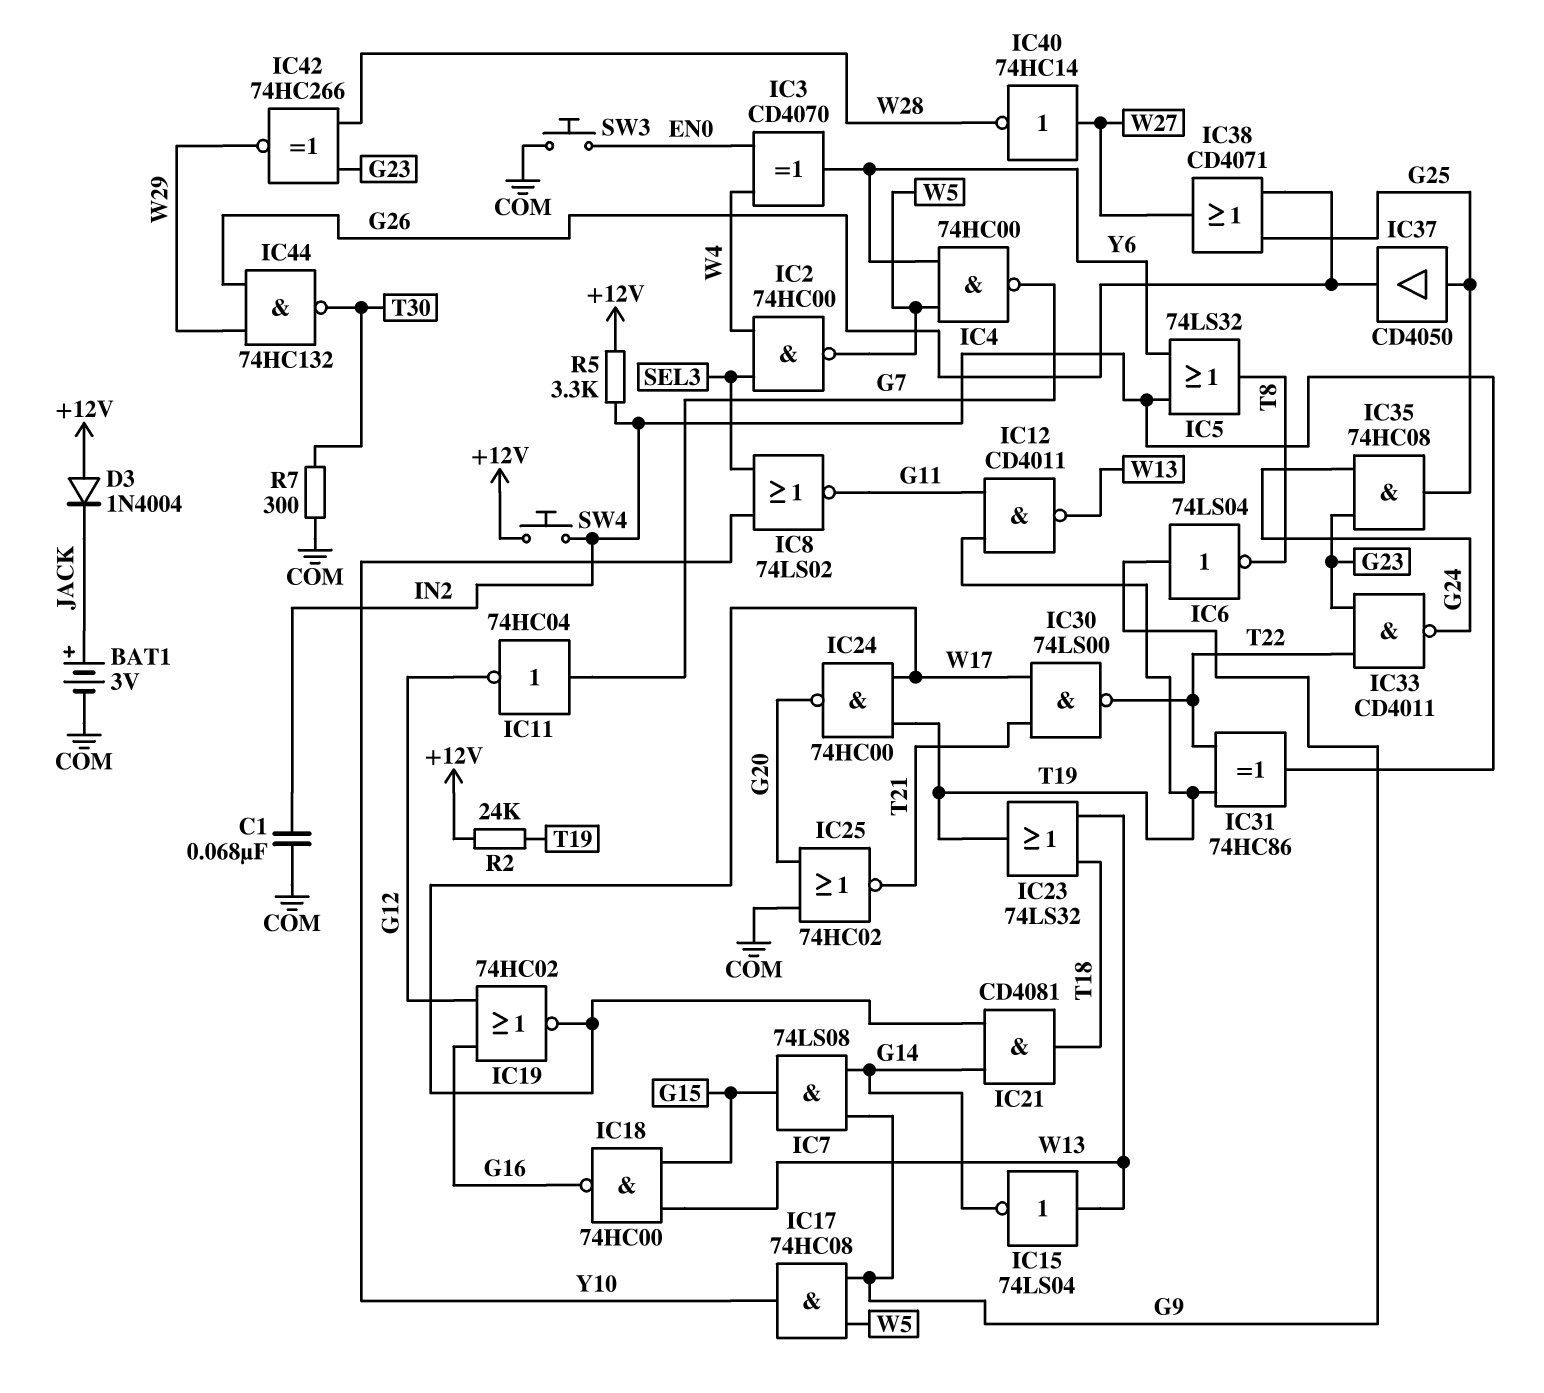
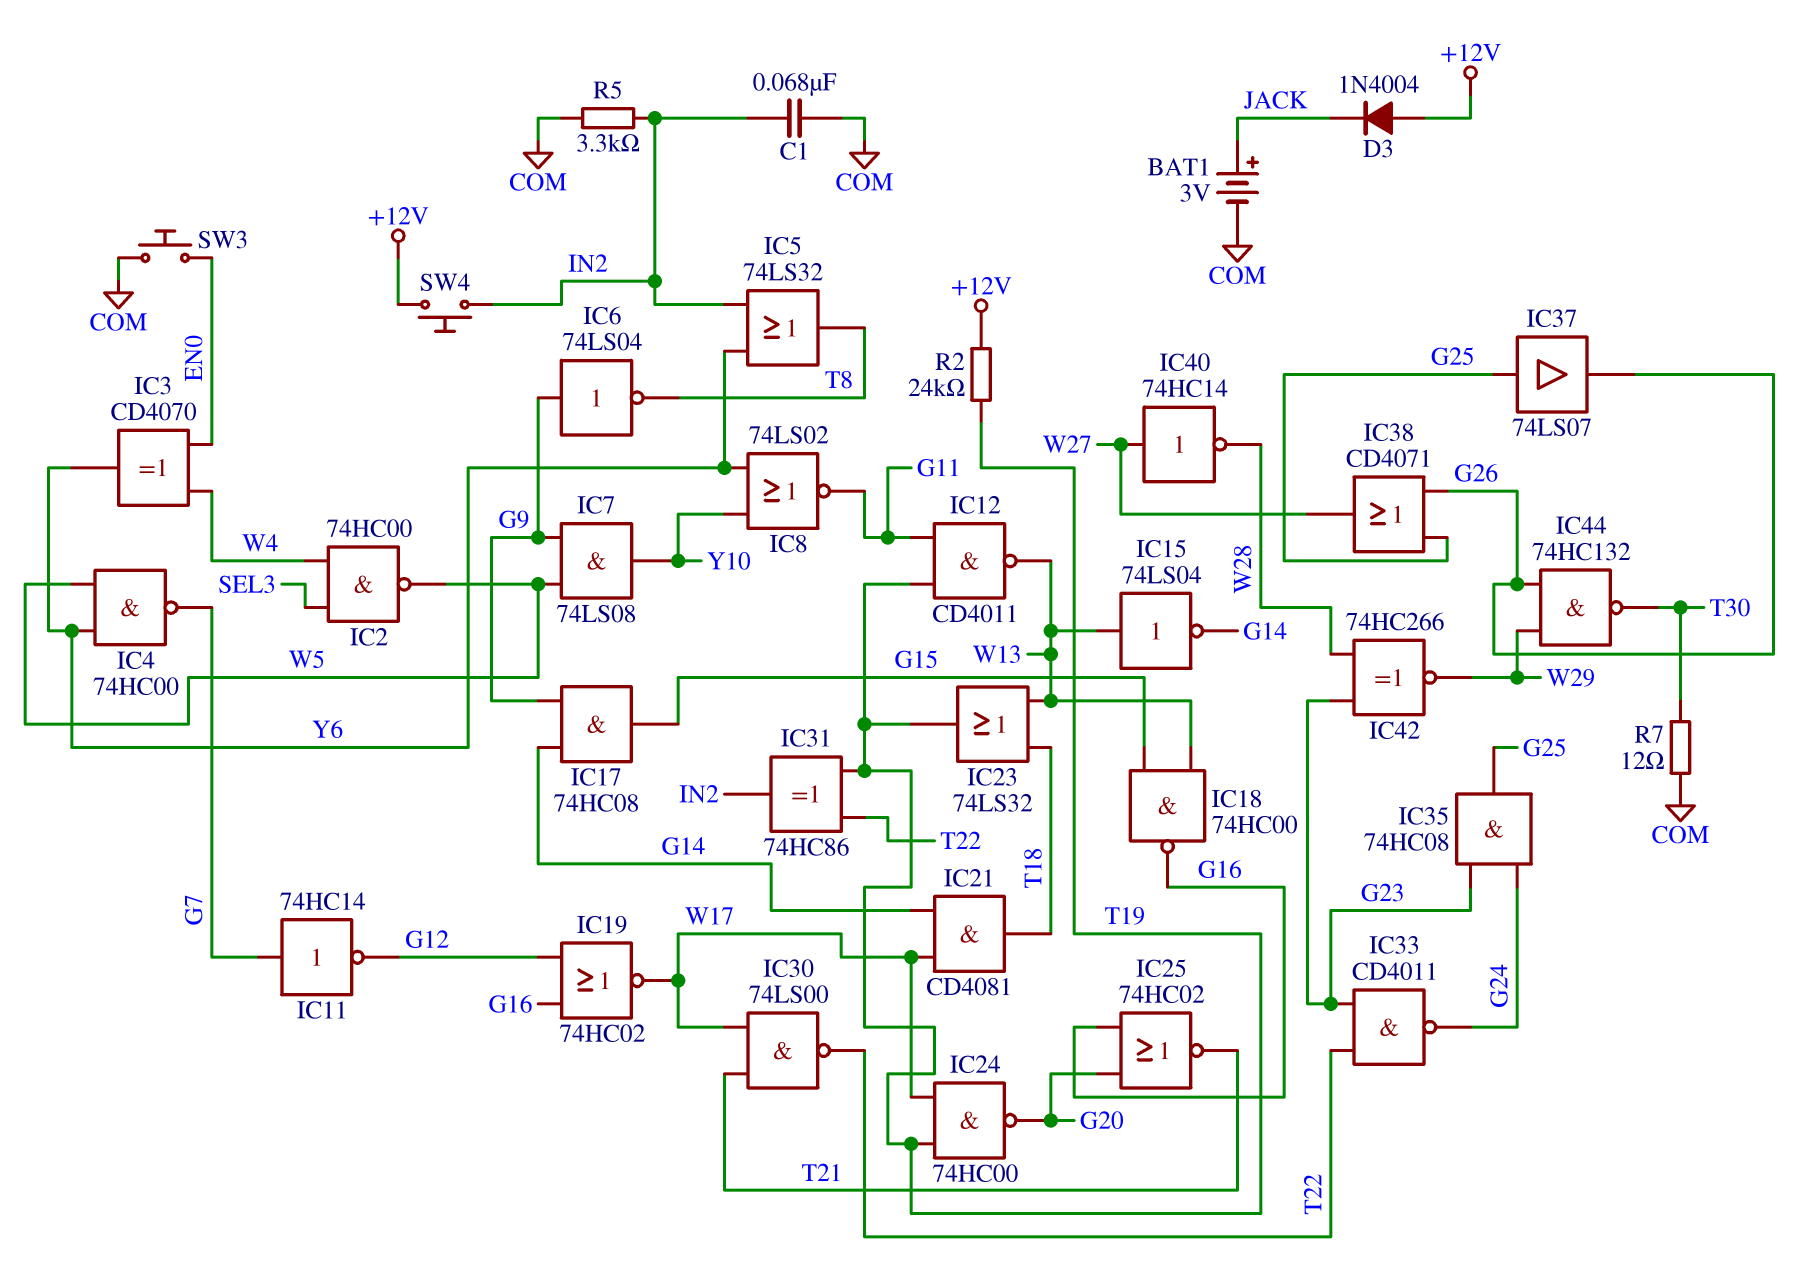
IC7: AND 74LS08 (in G9, in G14, out G15) -> AND 74LS08 (in G9, in W5, out Y10)
IC8: NOR 74LS02 (in SEL3, in Y10, out G11) -> NOR 74LS02 (in Y6, in Y10, out G11)
IC11: NOT 74HC04 (in G7, out G12) -> NOT 74HC14 (in G7, out G12)
IC17: AND 74HC08 (in G9, in W5, out Y10) -> AND 74HC08 (in G9, in G14, out G15)
IC25: NOR 74HC02 (in COM, in G20, out T21) -> NOR 74HC02 (in G16, in G20, out T21)
IC37: buffer CD4050 (in G25, out G26) -> buffer 74LS07 (in G25, out G26)
R5: 3.3k (+12V, IN2) -> 3.3k (COM, IN2)
R7: 300 (COM, T30) -> 12 (COM, T30)

